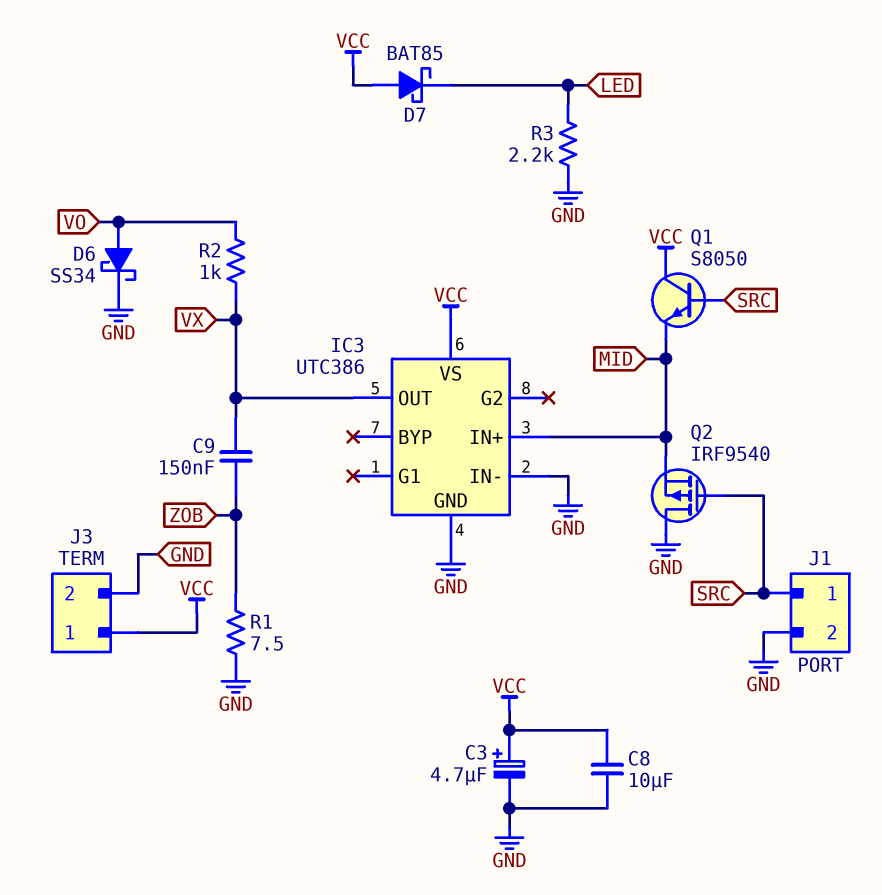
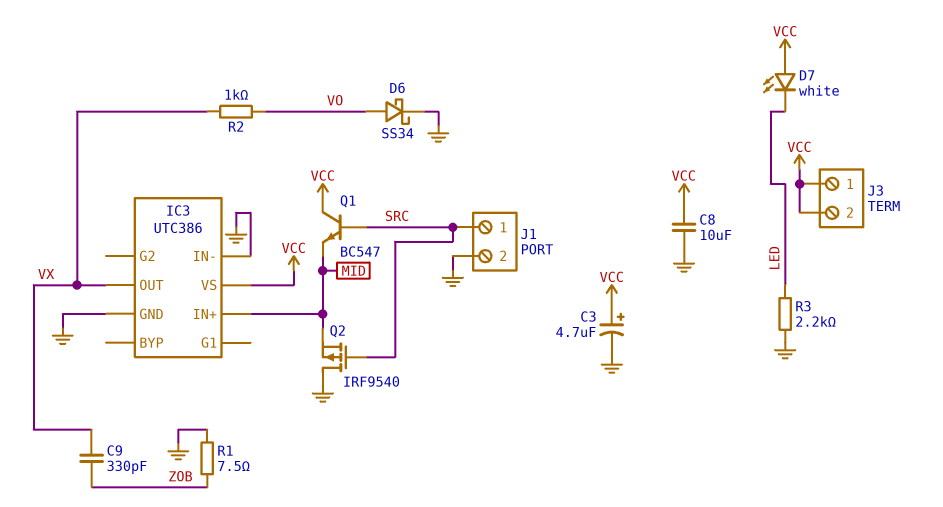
C9: 150nF (VX, ZOB) -> 330pF (VX, ZOB)
D7: schottky BAT85 (A VCC, K LED) -> LED white (A VCC, K LED)
J3 pin 2: GND -> VCC
Q1: NPN S8050 (B SRC, C VCC, E MID) -> NPN BC547 (B SRC, C VCC, E MID)

